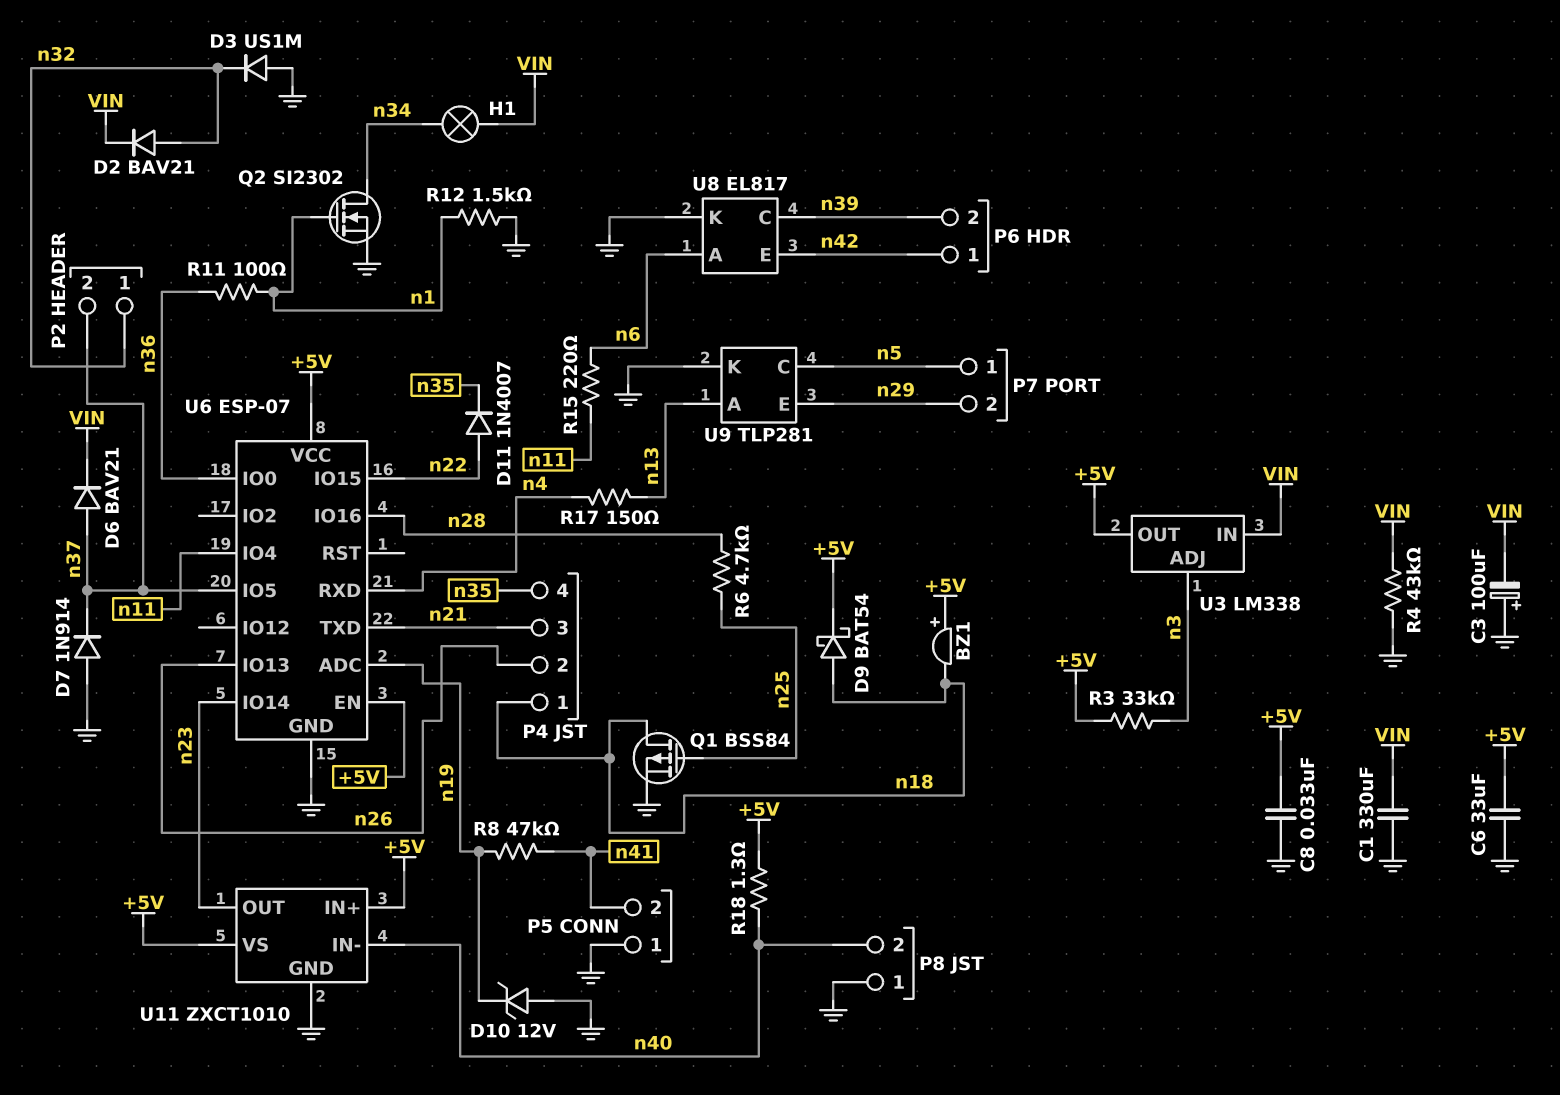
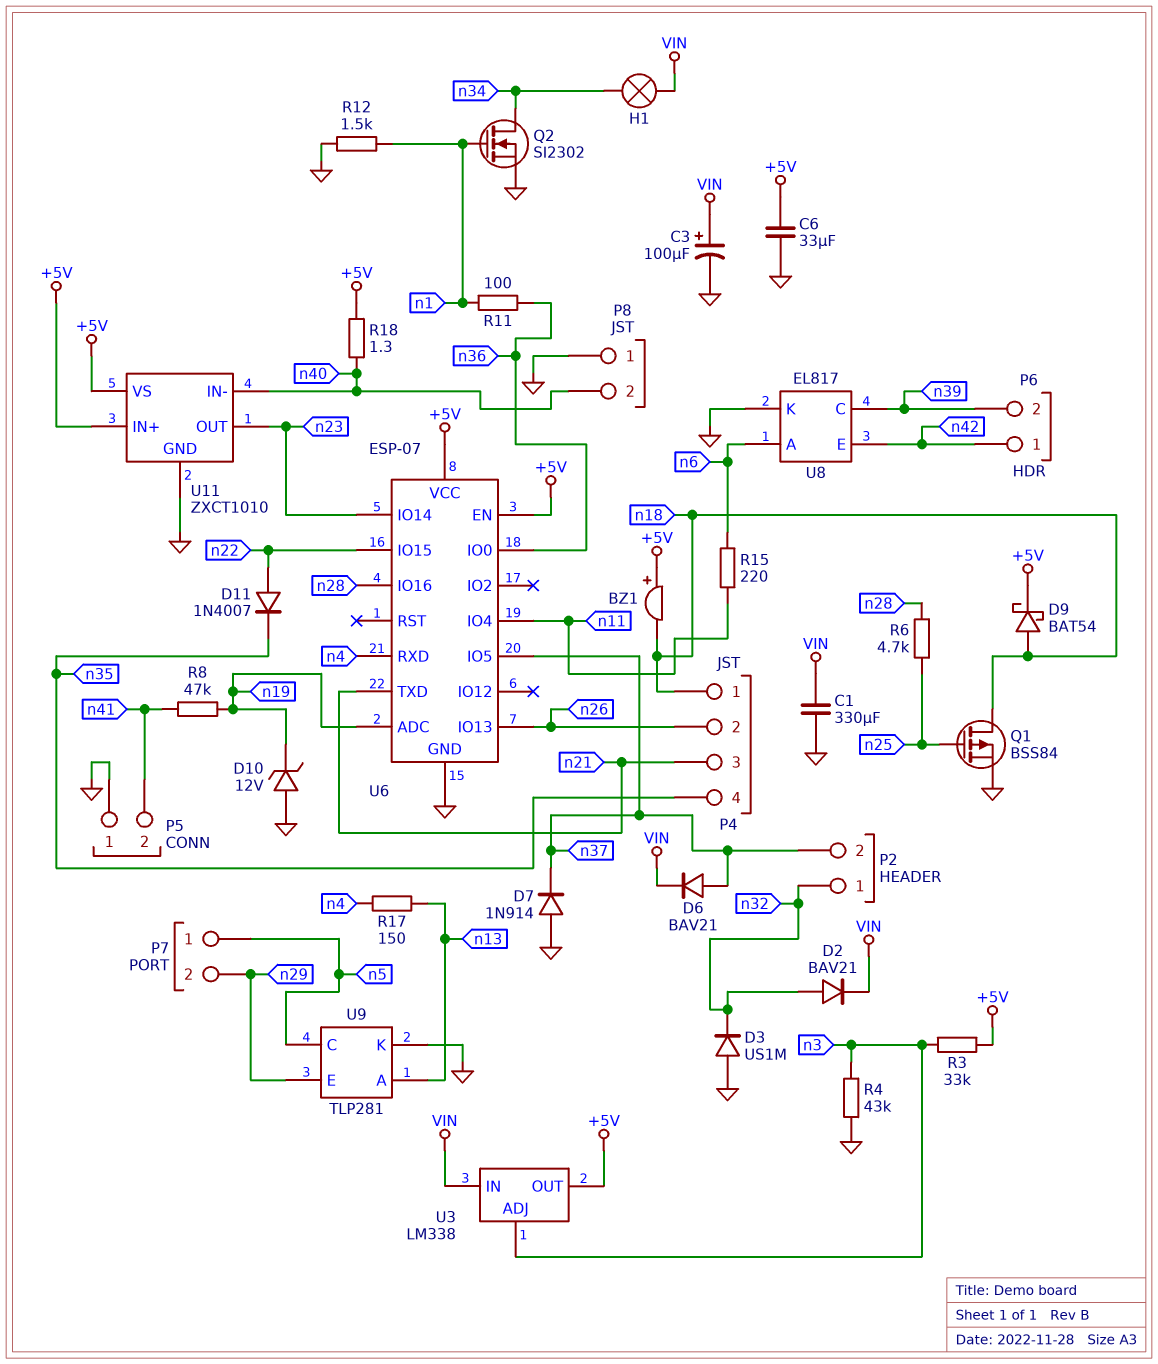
C3: 100uF (plus GND, minus VIN) -> 100uF (plus VIN, minus GND)
C8: 33nF (+5V, GND) -> none
R4: 43k (GND, VIN) -> 43k (GND, n3)

